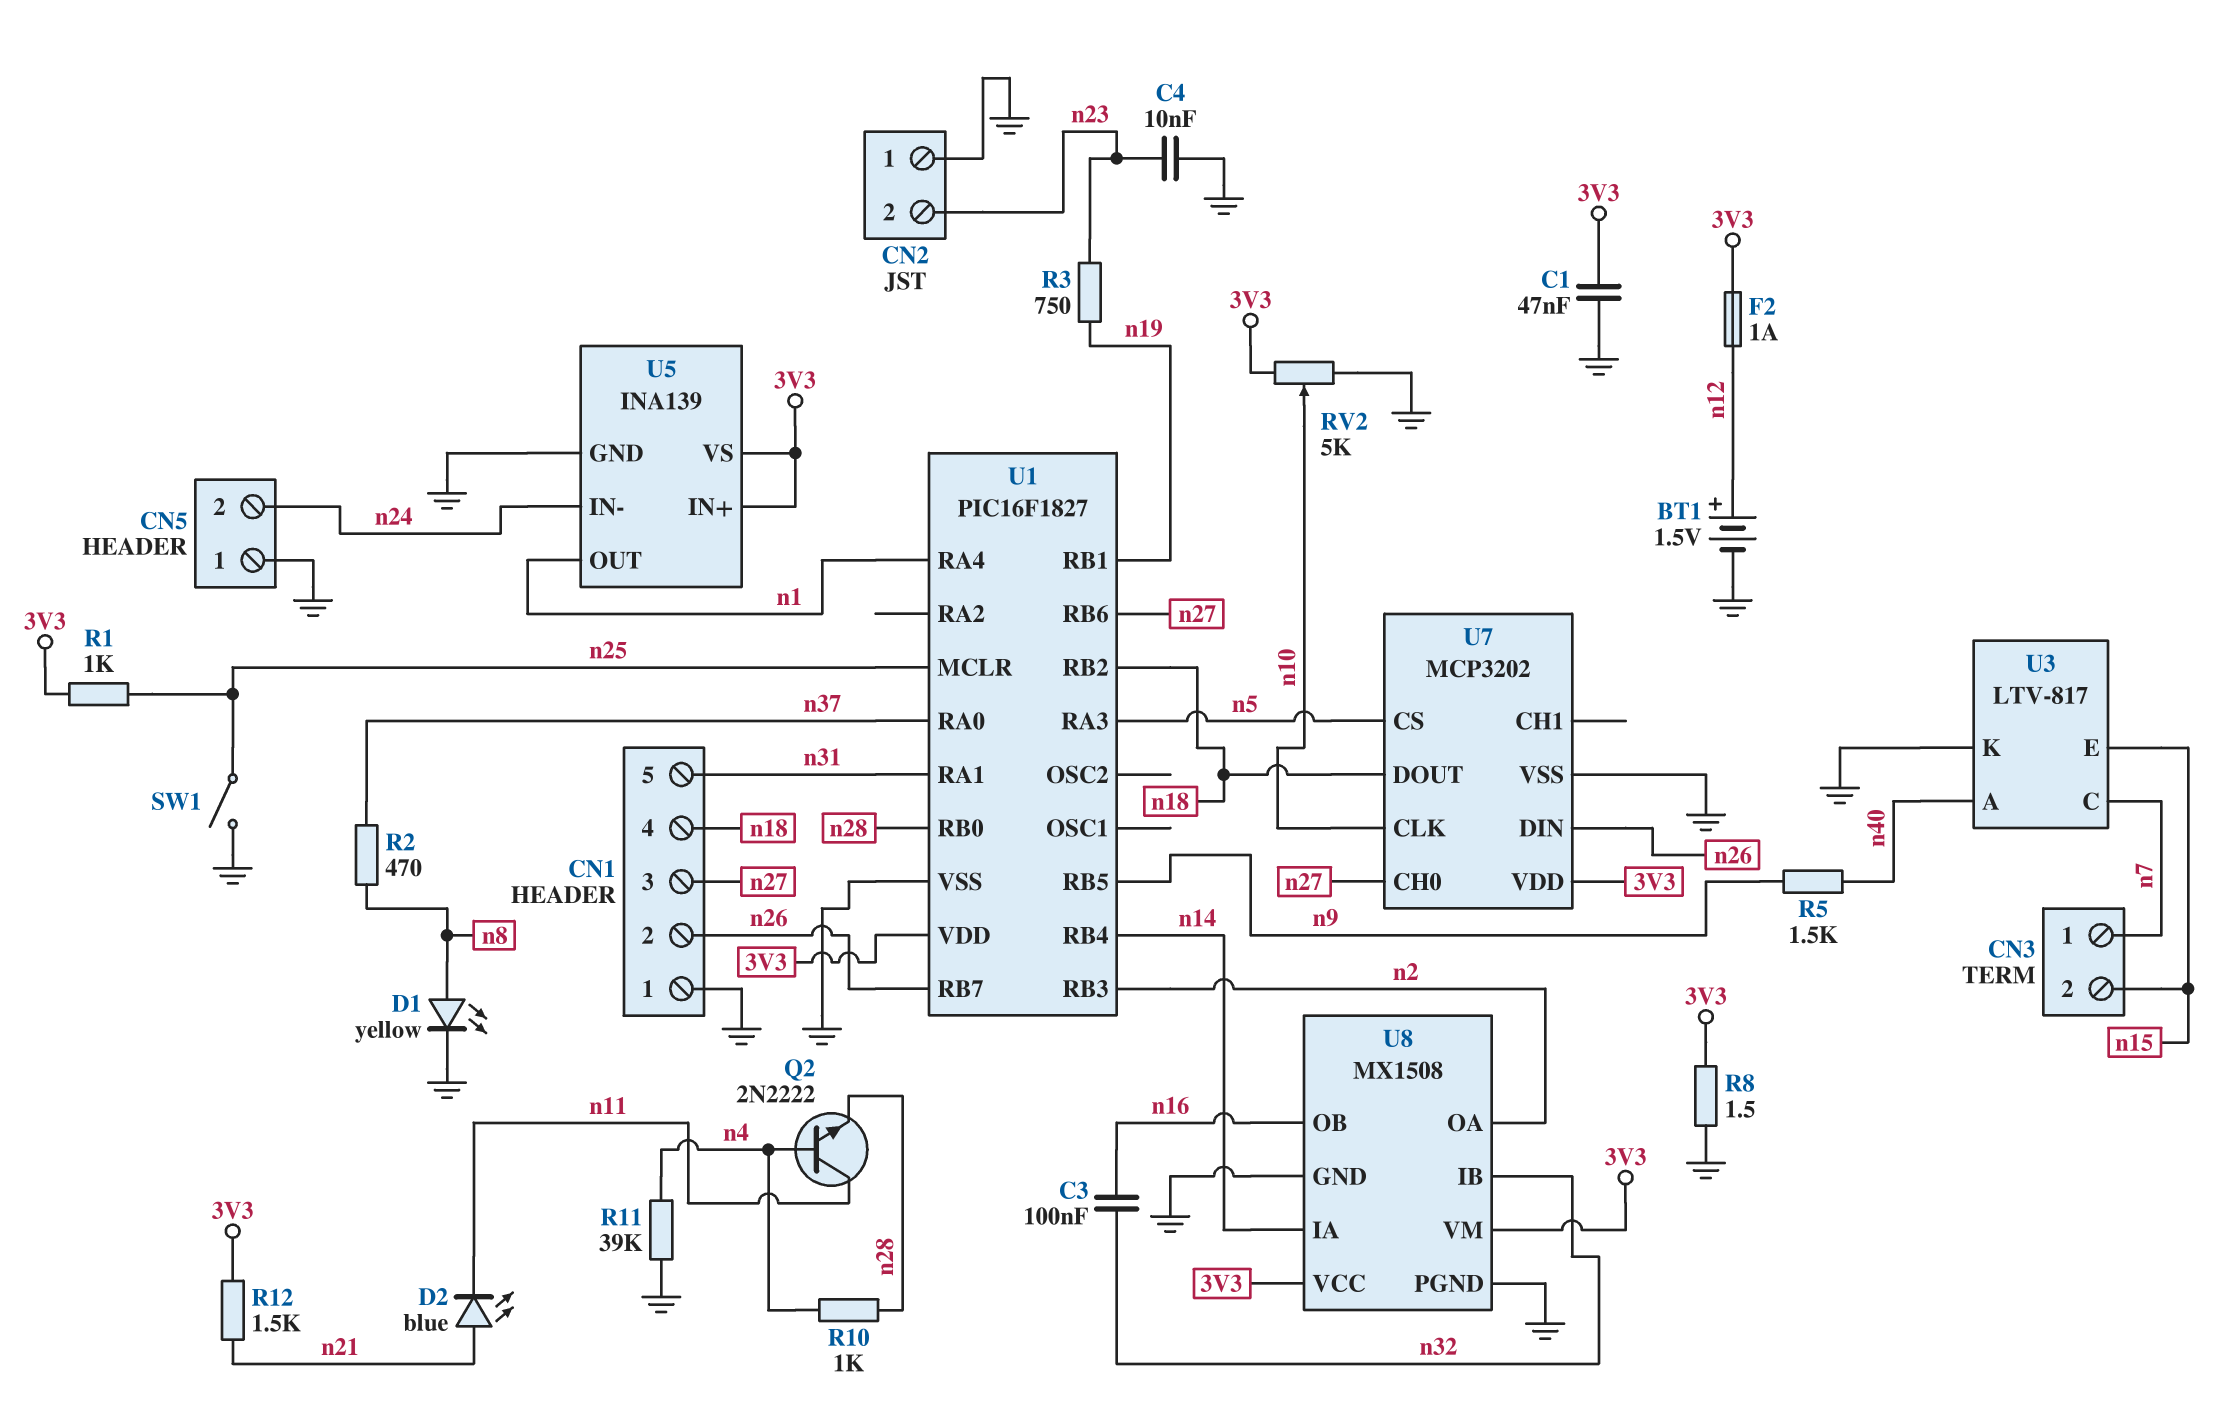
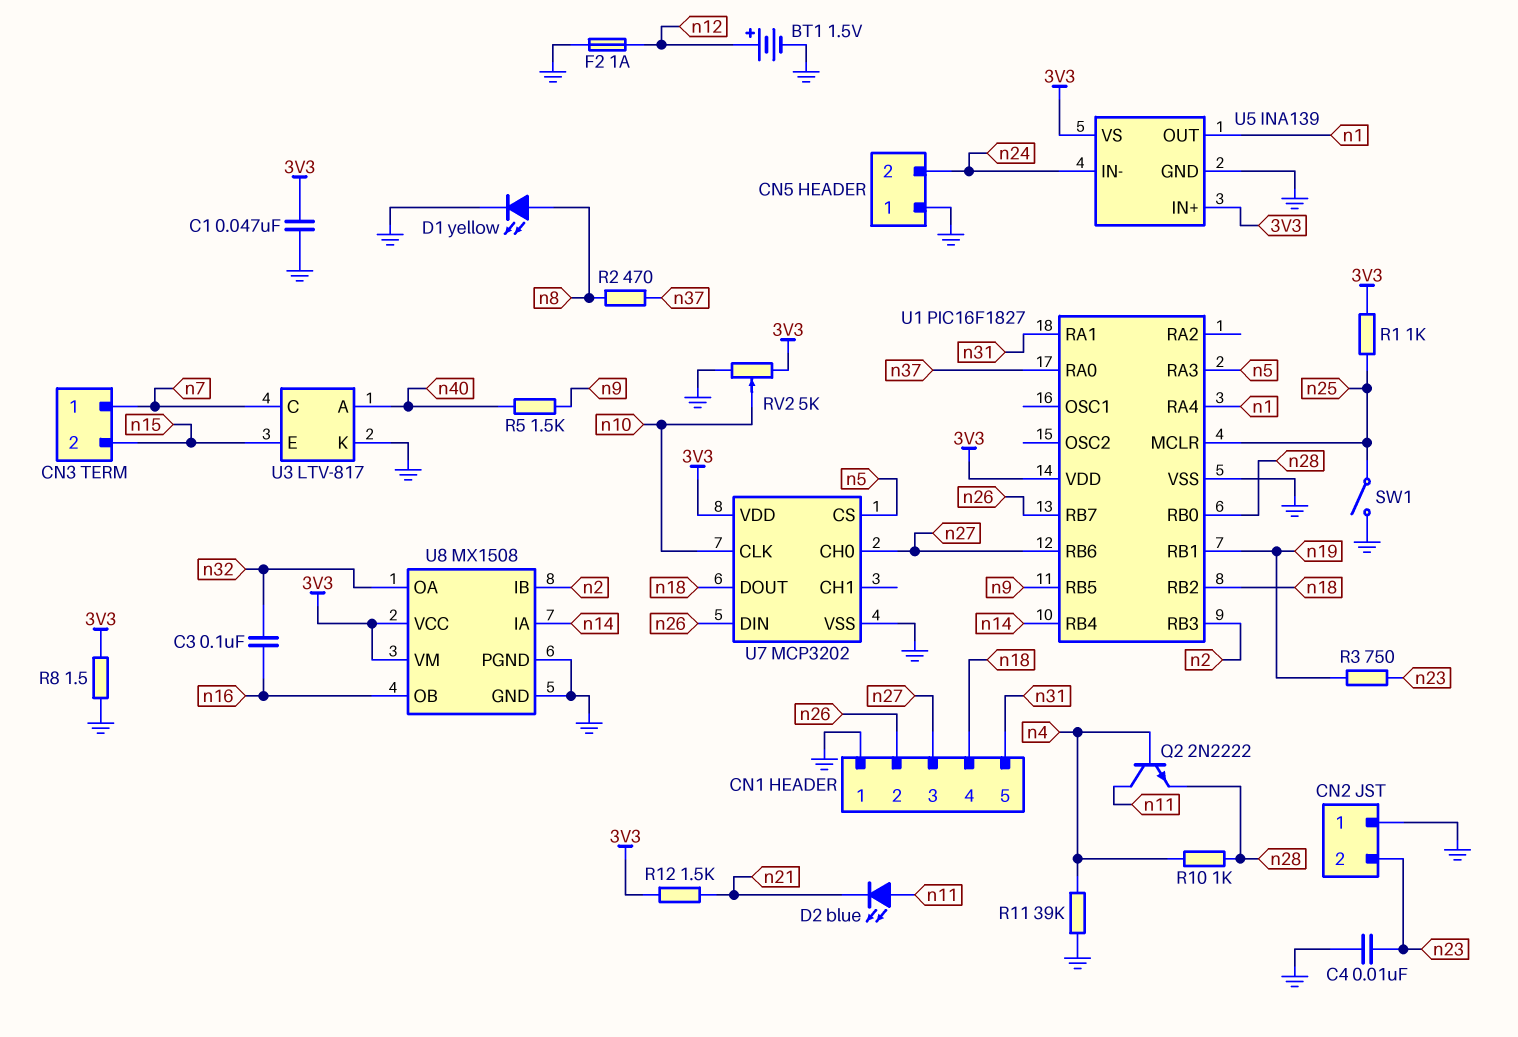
D2: LED blue (A n21, K n11) -> LED blue (A n11, K n21)
F2: 1A (3V3, n12) -> 1A (GND, n12)
U8 pin IB: n32 -> n2
U8 pin OA: n2 -> n32

